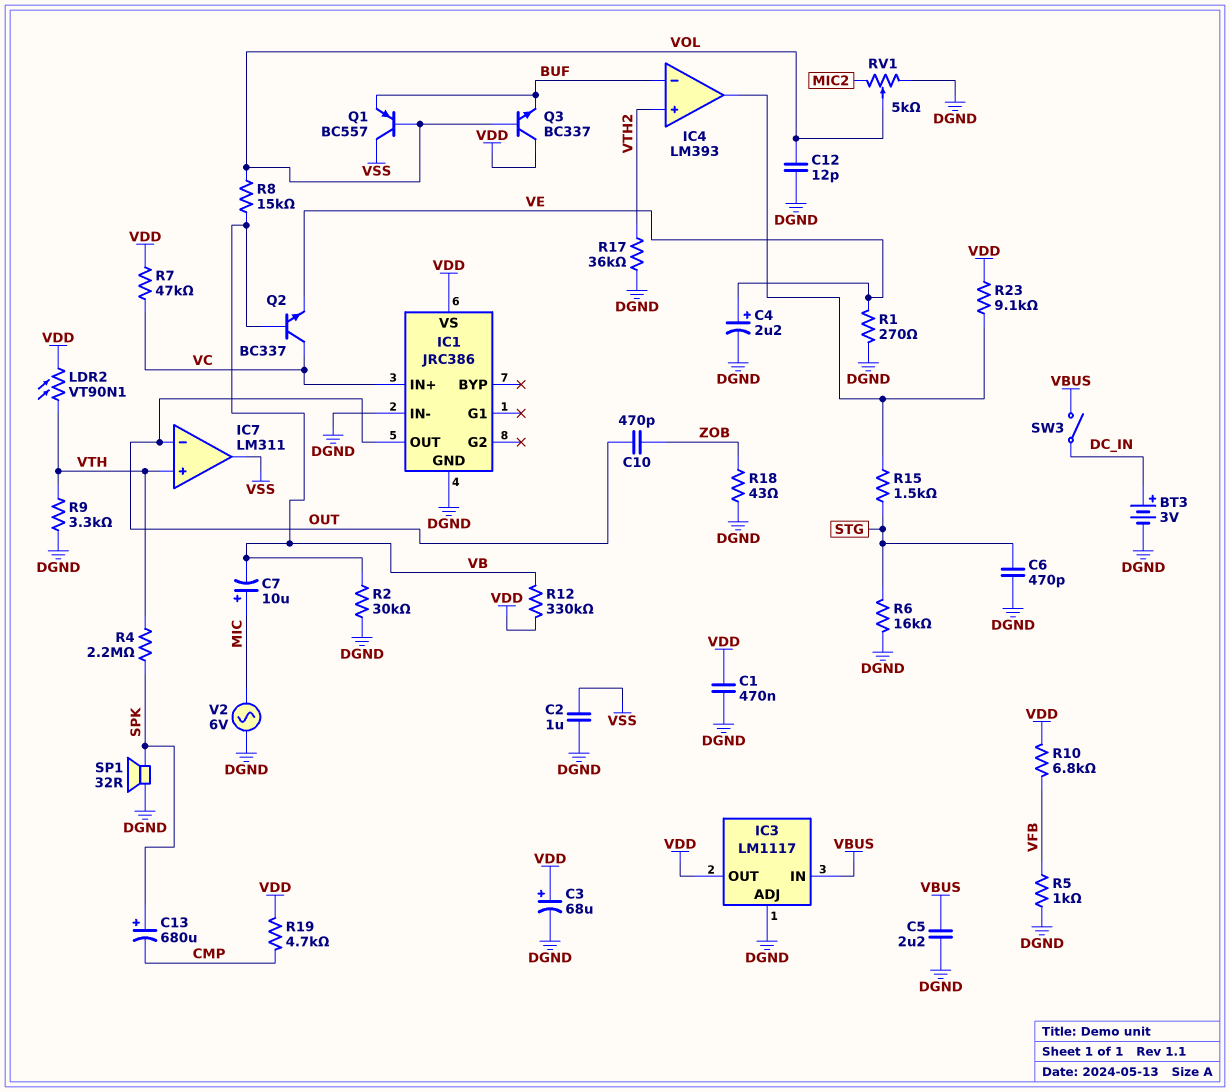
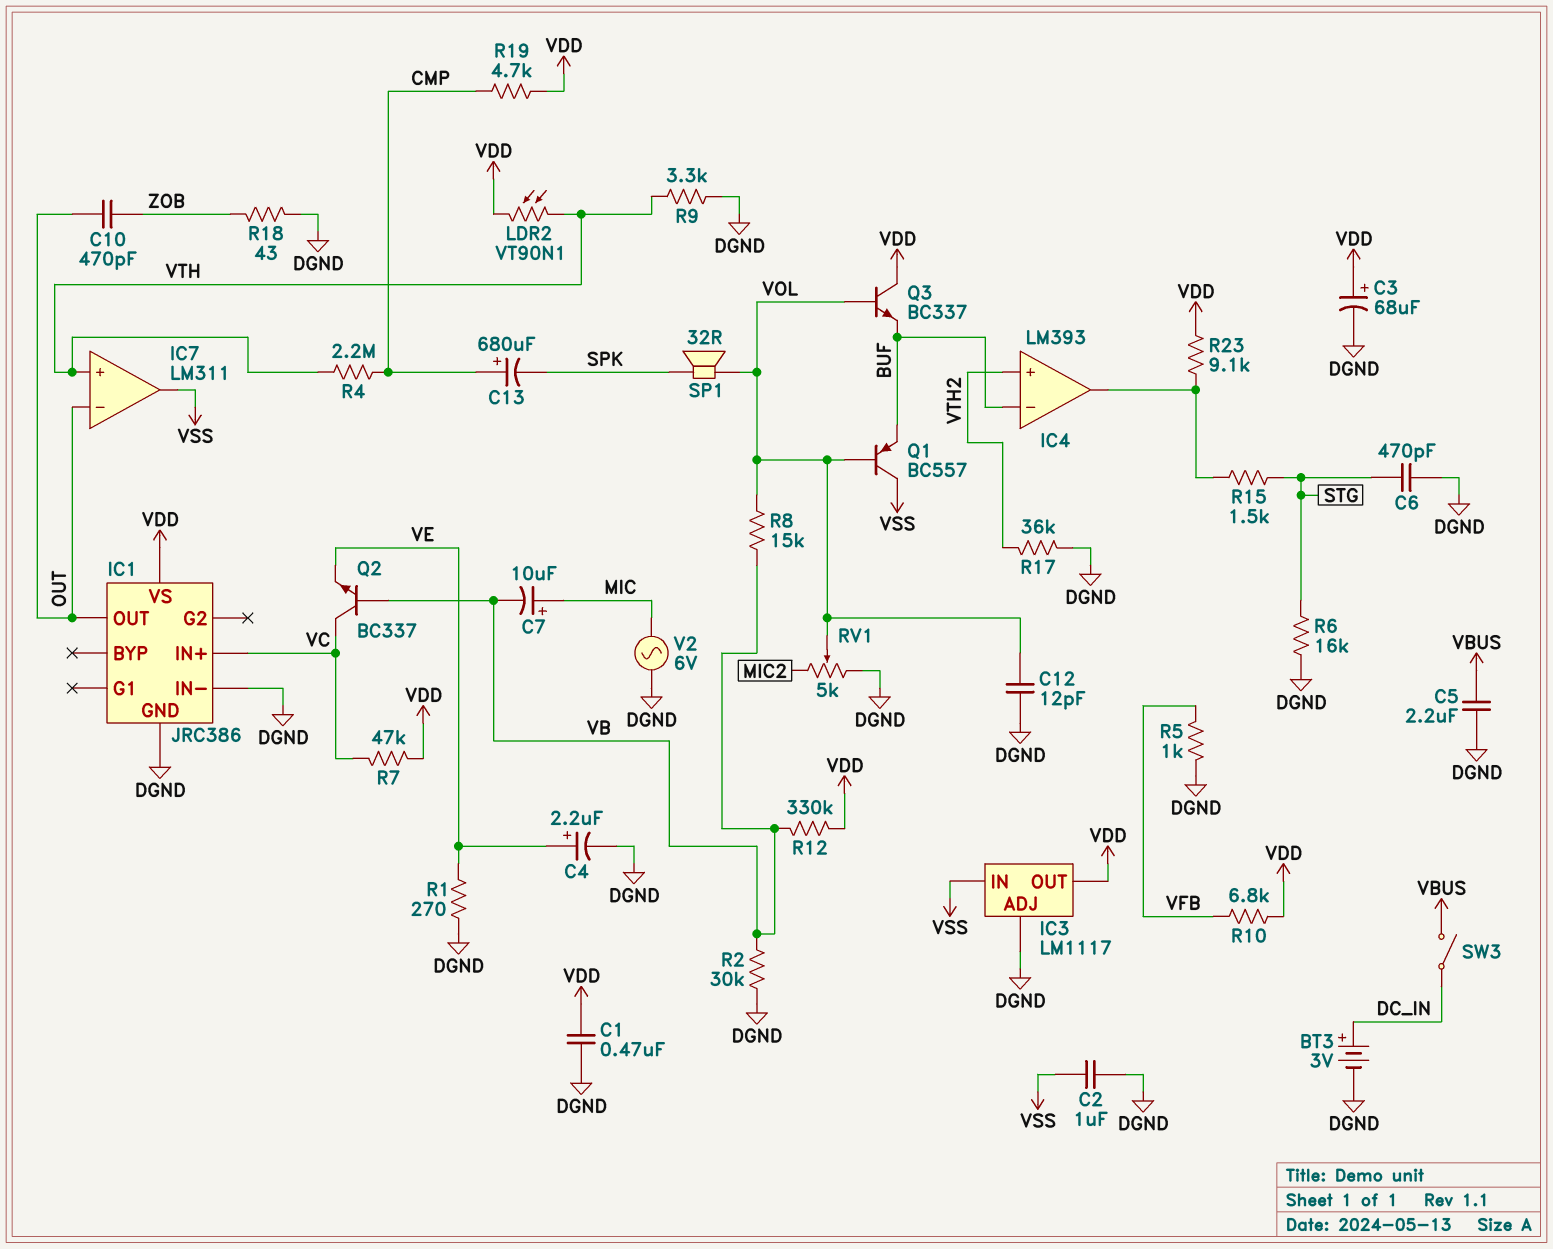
C13: 680uF (plus SPK, minus CMP) -> 680uF (plus CMP, minus SPK)
IC3 pin IN: VBUS -> VSS
R4: 2.2M (SPK, VTH) -> 2.2M (CMP, VTH)
SP1: speaker 32R (DGND, SPK) -> speaker 32R (SPK, VOL)

